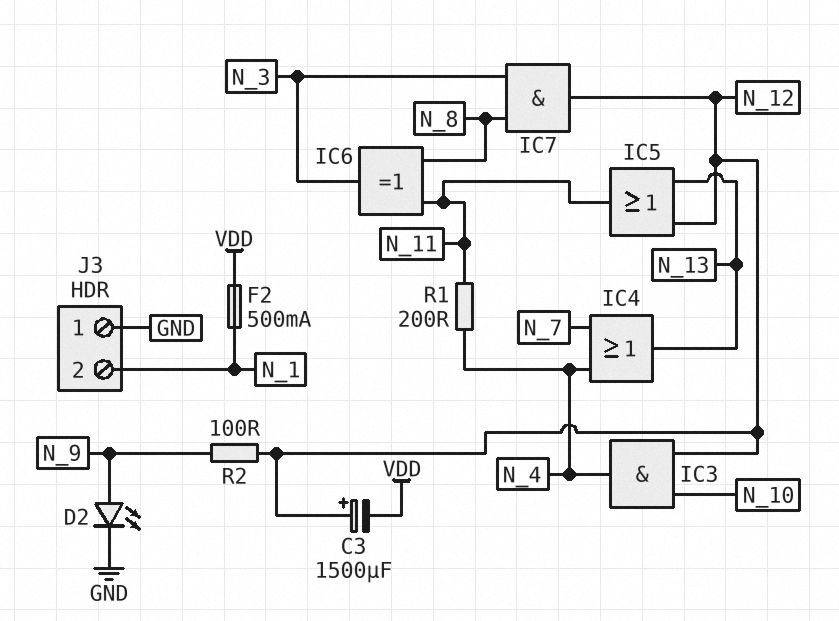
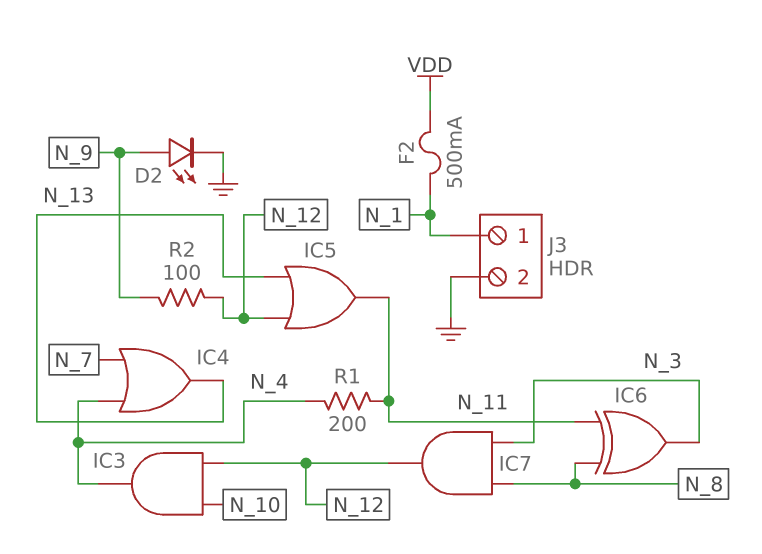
C3: 1500uF (plus N_12, minus VDD) -> none
J3 pin 1: GND -> N_1
J3 pin 2: N_1 -> GND

